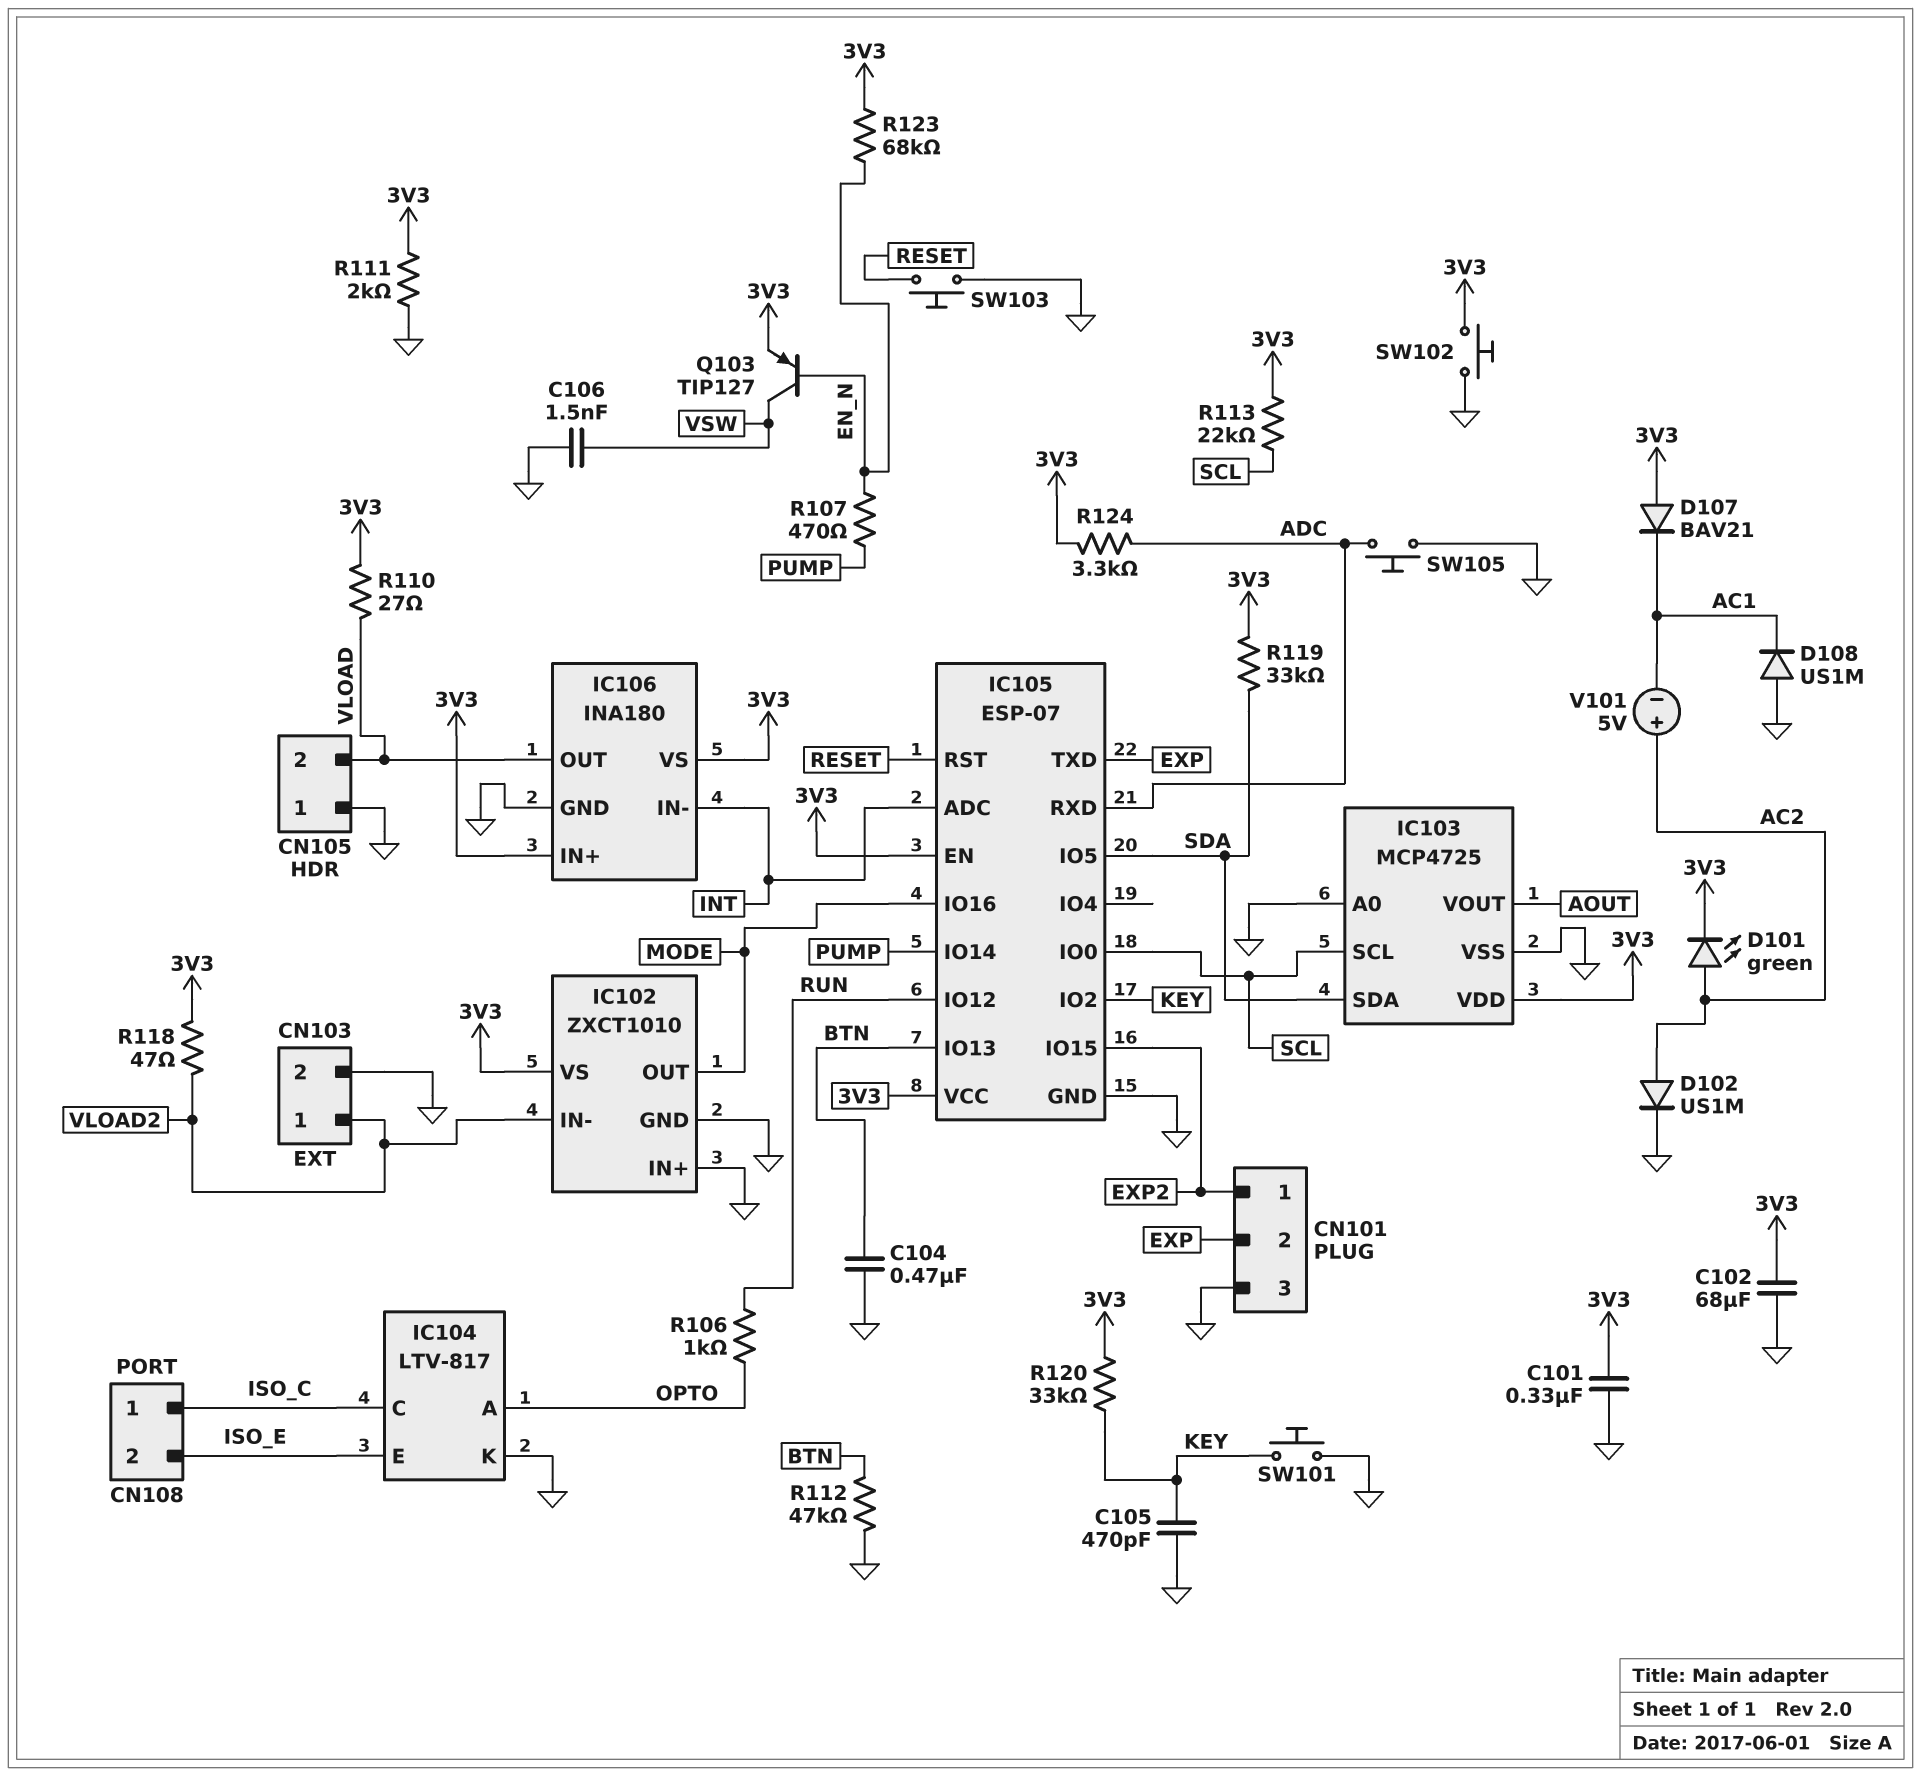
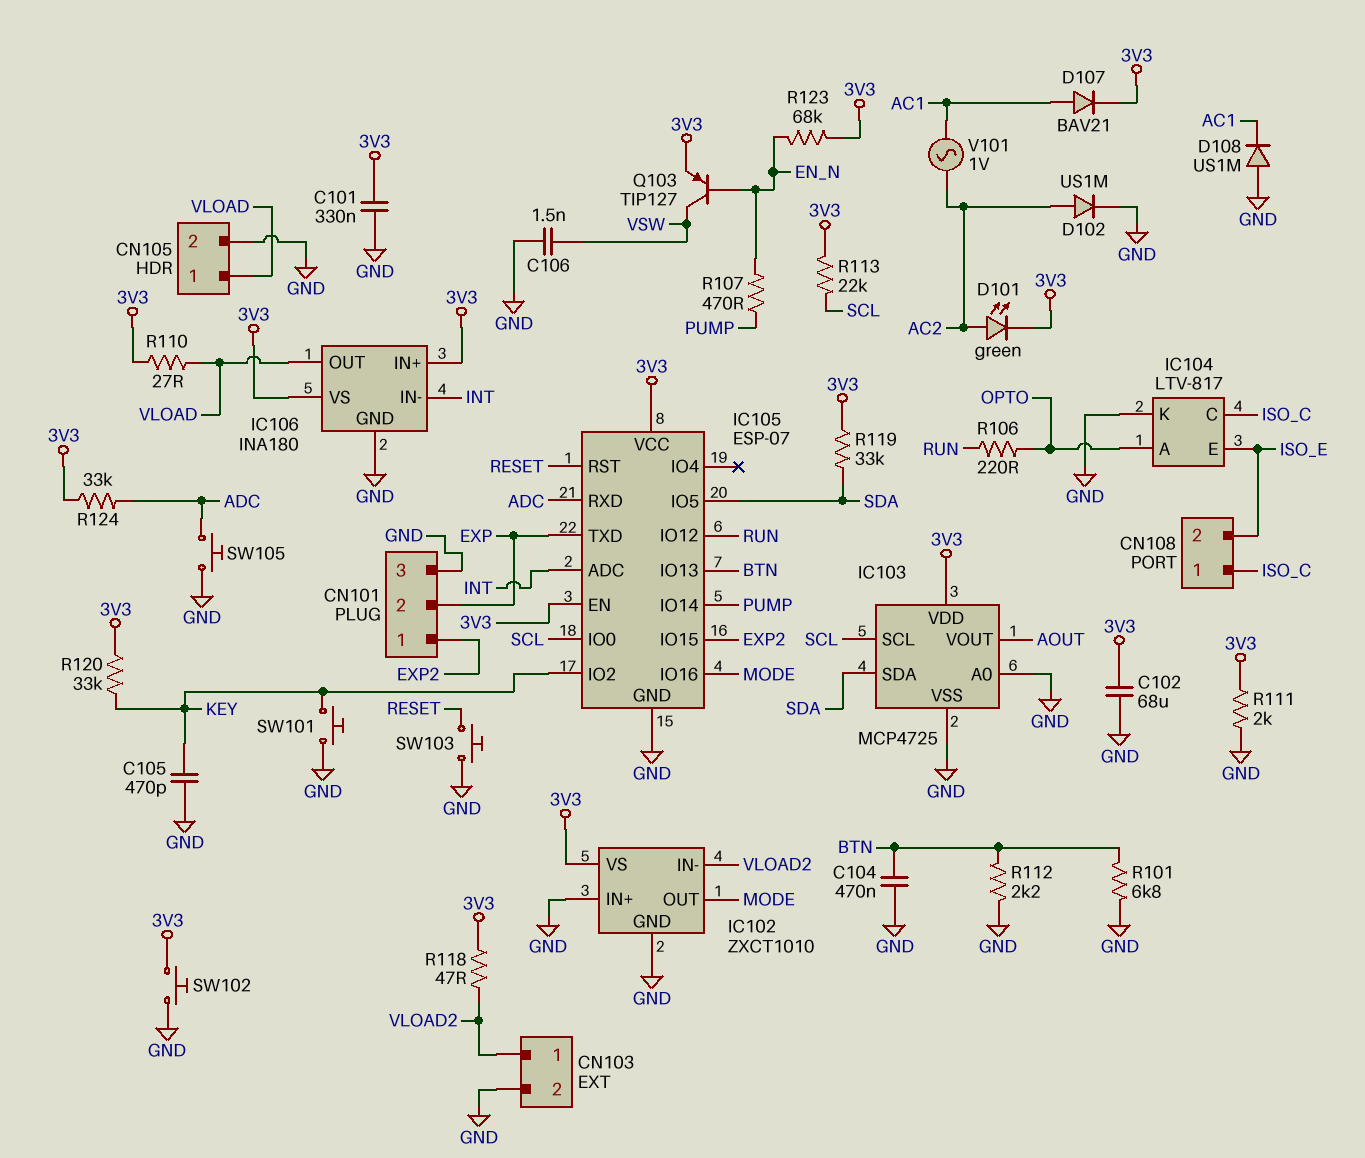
CN105 pin 1: GND -> VLOAD
CN105 pin 2: VLOAD -> GND
D107: diode BAV21 (A 3V3, K AC1) -> diode BAV21 (A AC1, K 3V3)
R101: none -> 6.8k (BTN, GND)
R106: 1k (OPTO, RUN) -> 220 (OPTO, RUN)
R112: 47k (BTN, GND) -> 2.2k (BTN, GND)
R124: 3.3k (3V3, ADC) -> 33k (3V3, ADC)
V101: 5V (plus AC2, minus AC1) -> AC 1V (AC1, AC2)

